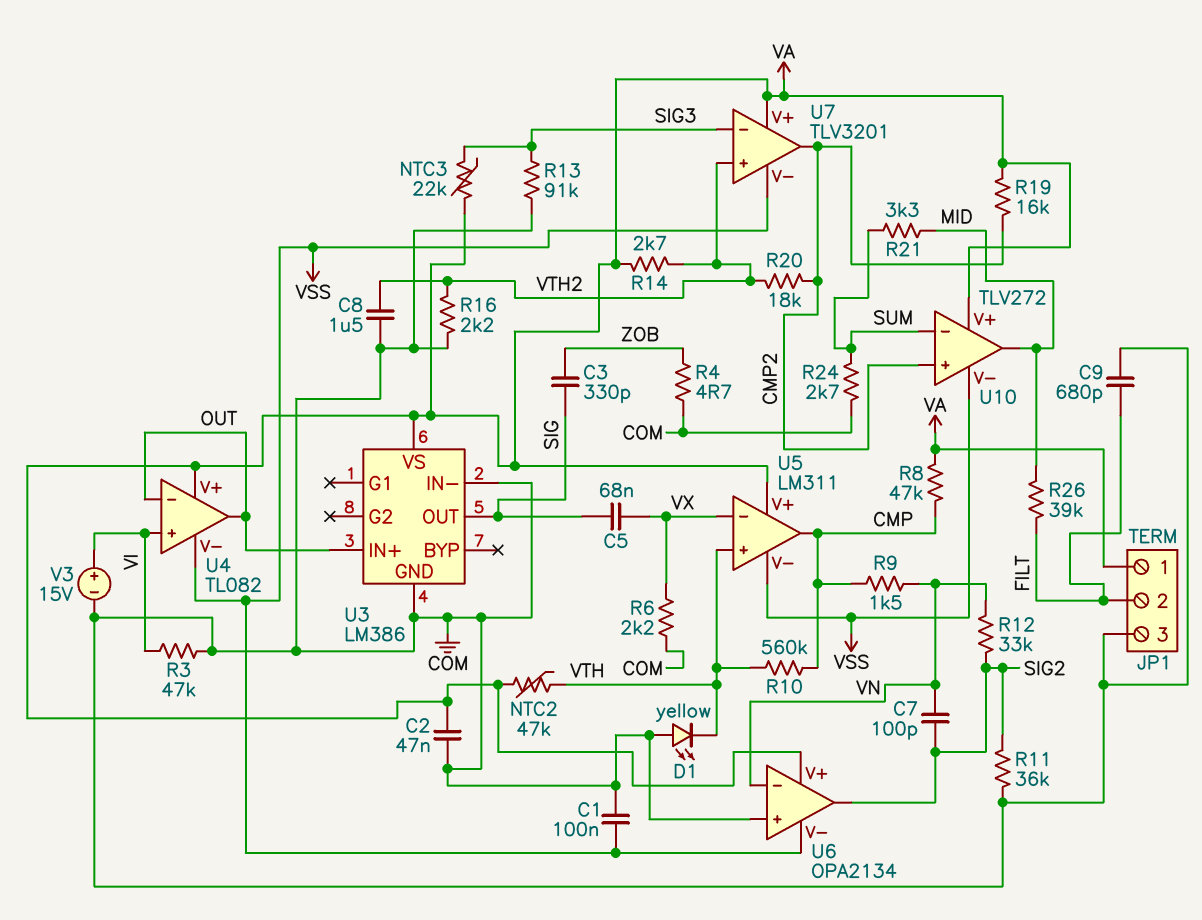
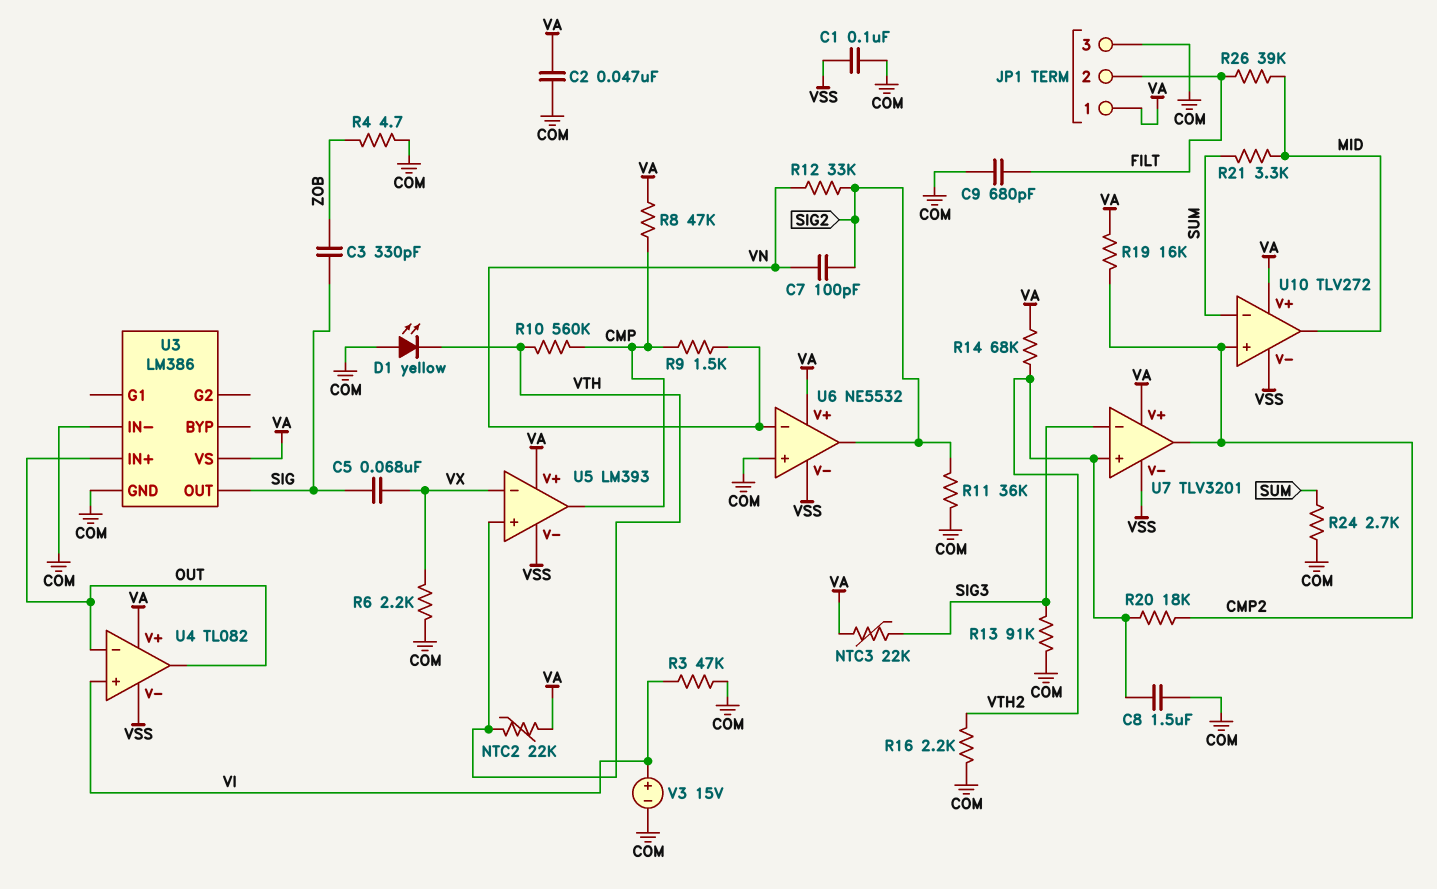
NTC2: 47k (VA, VTH) -> 22k (VA, VTH)
R14: 2.7k (VA, VTH2) -> 68k (VA, VTH2)
U5: LM311 -> LM393
U6: OPA2134 -> NE5532

